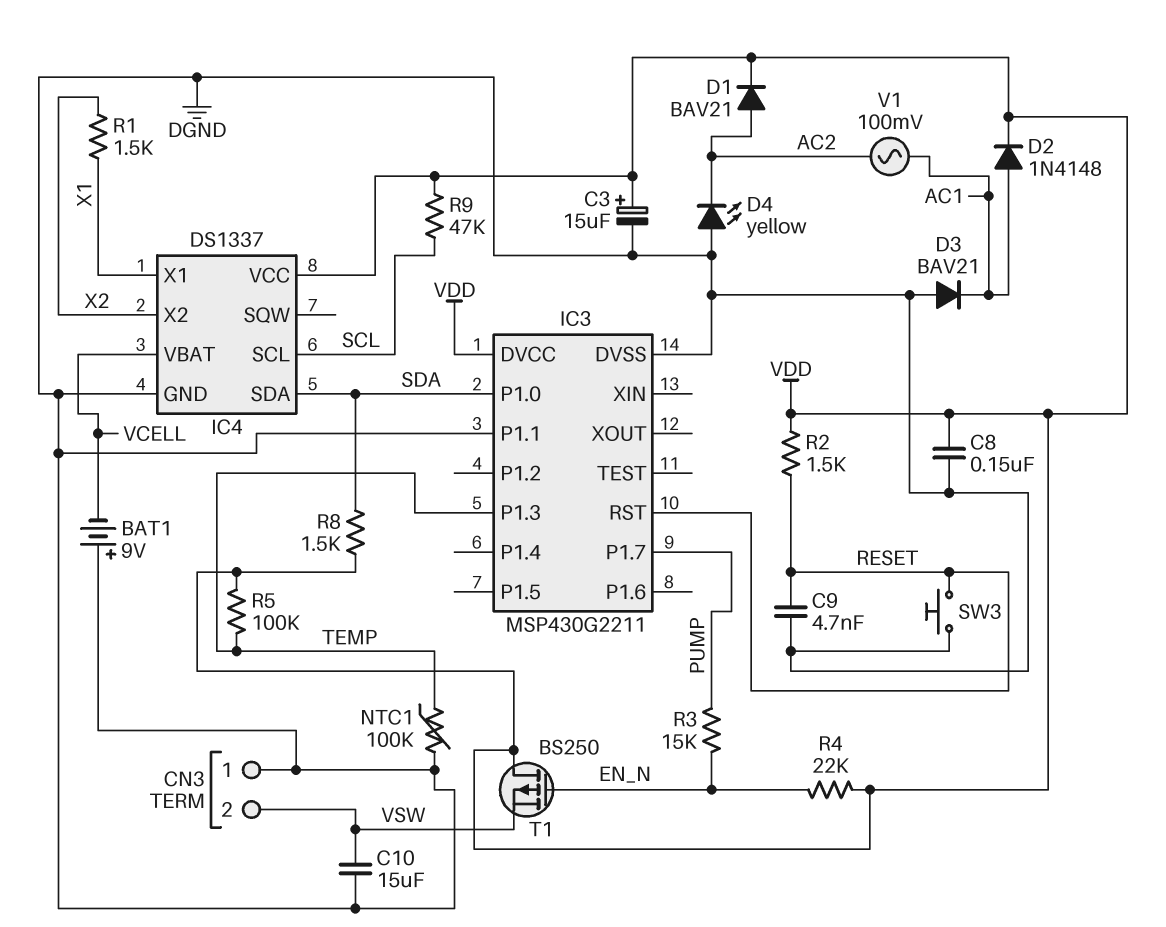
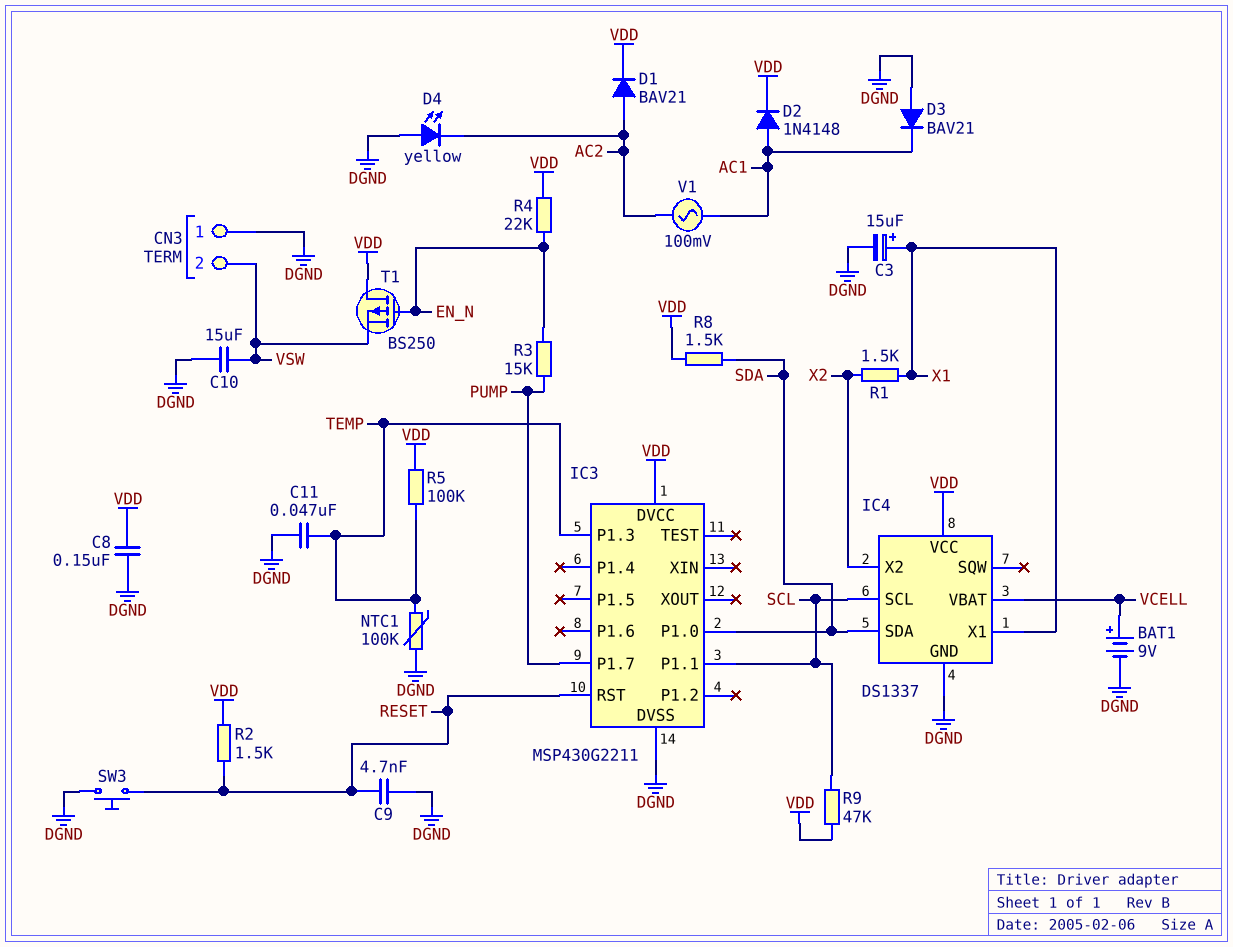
BAT1: 9V (plus DGND, minus VCELL) -> 9V (plus VCELL, minus DGND)
C3: 15uF (plus VDD, minus DGND) -> 15uF (plus X1, minus DGND)
C11: none -> 47nF (DGND, TEMP)
IC3 pin P1.1: DGND -> SCL

